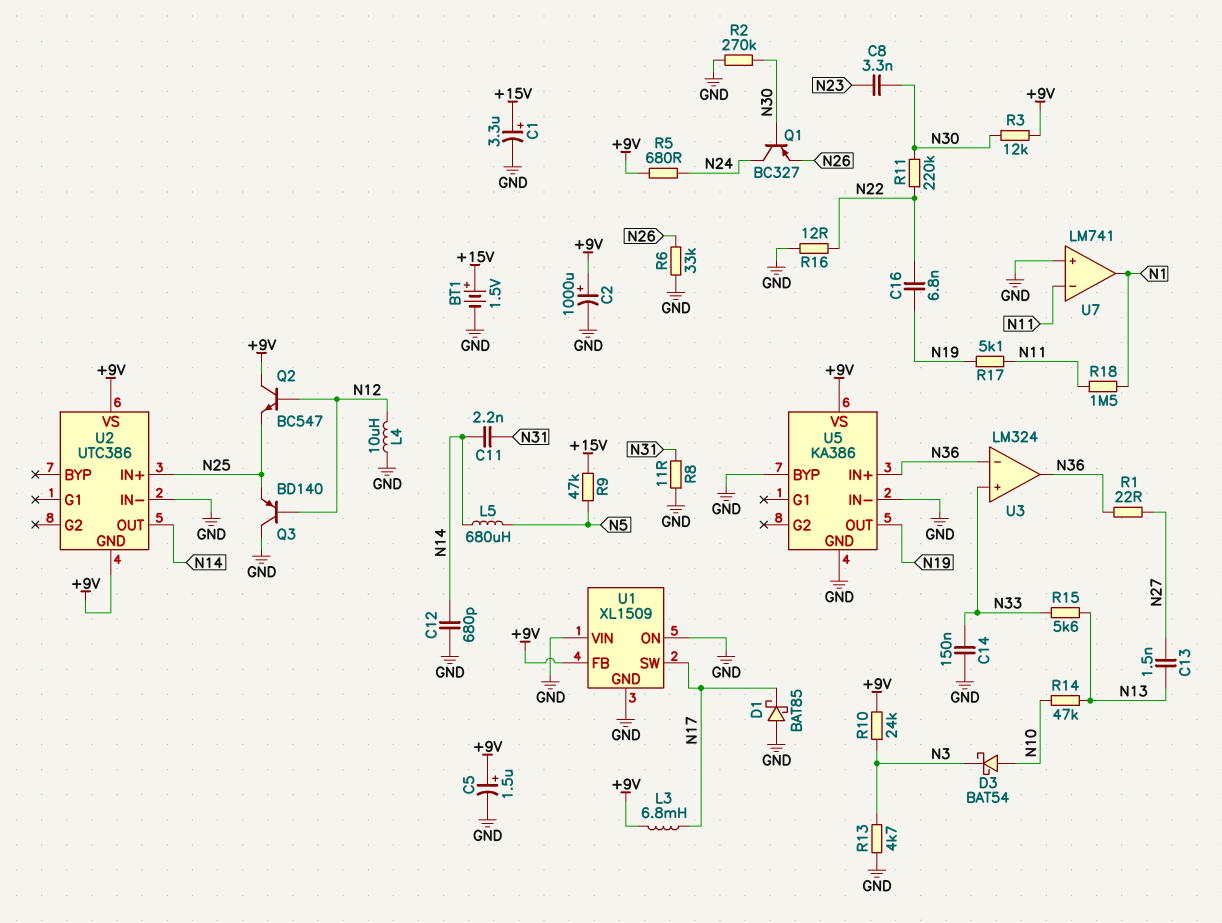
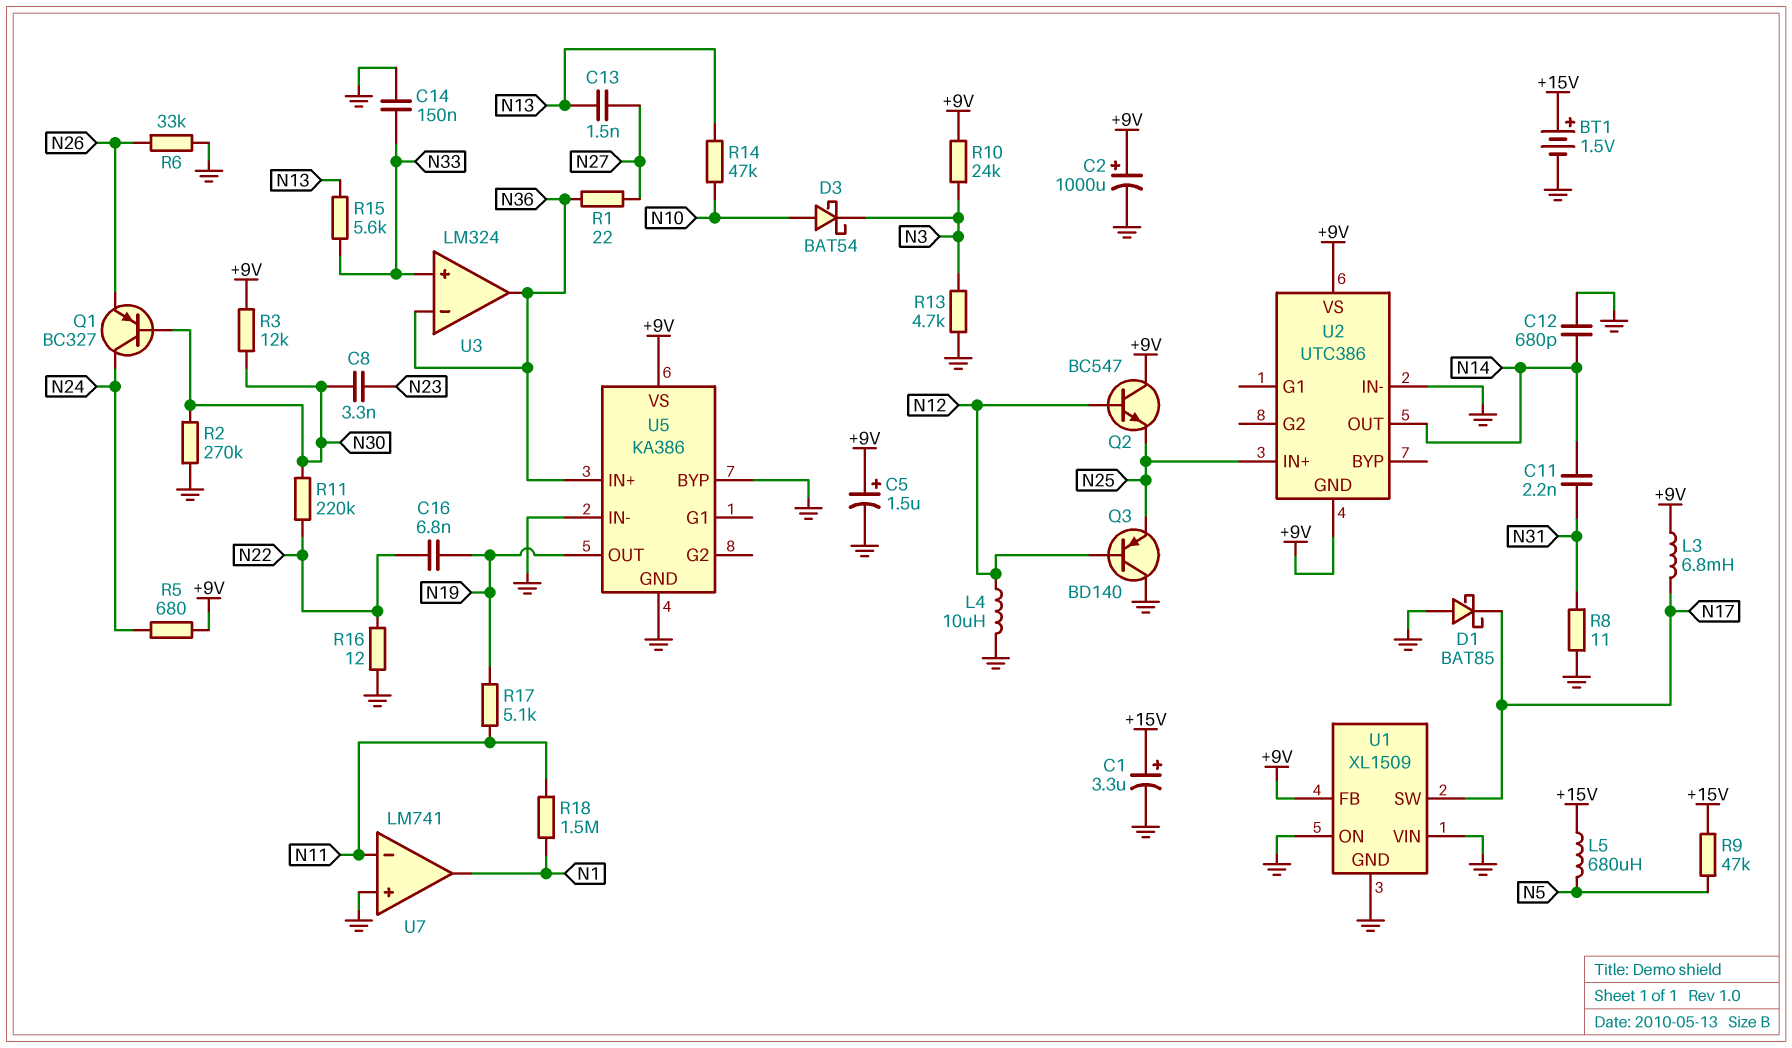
L5: 680uH (N5, N14) -> 680uH (+15V, N5)

